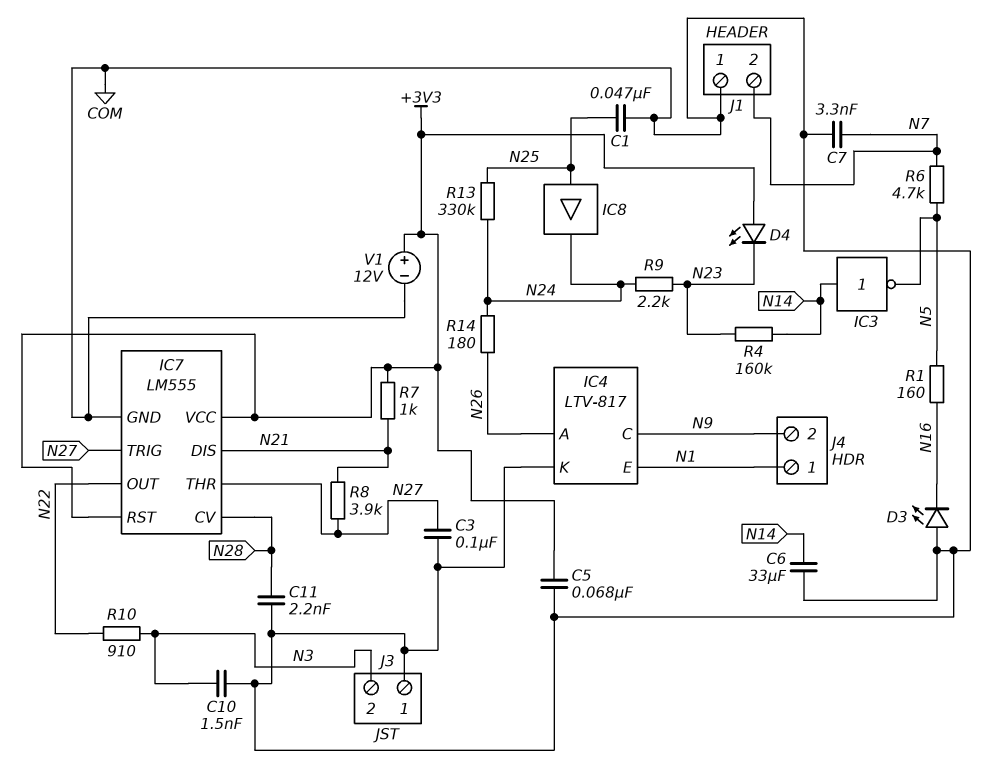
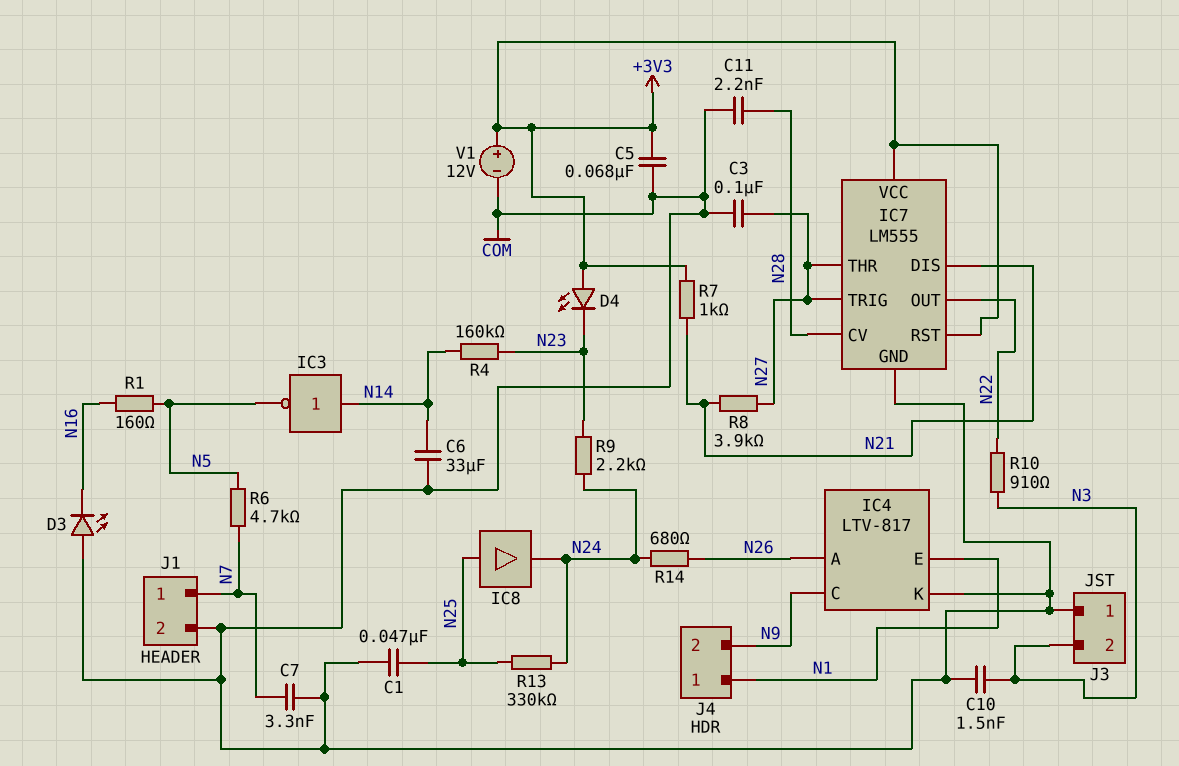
J1 pin 1: COM -> N7
J1 pin 2: N7 -> COM
R14: 180 (N24, N26) -> 680 (N24, N26)

